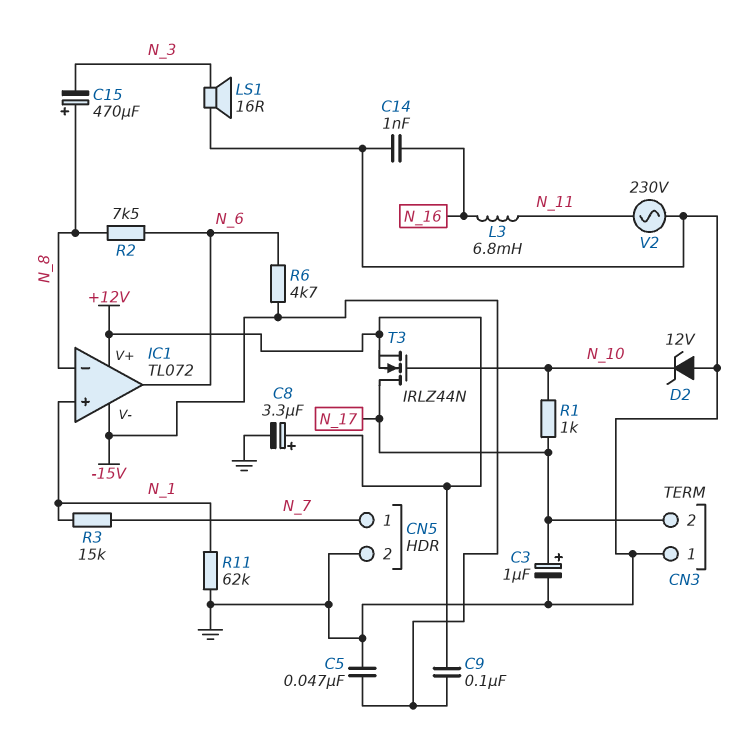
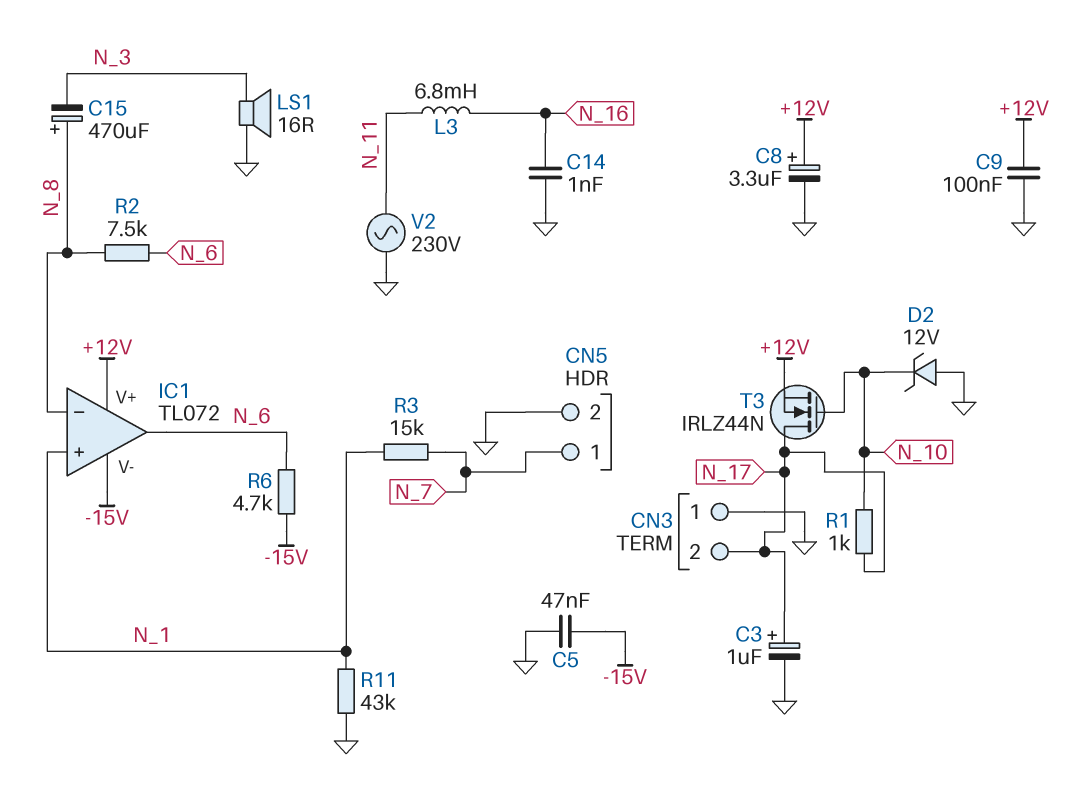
C9: 100nF (+12V, -15V) -> 100nF (+12V, GND)
R11: 62k (GND, N_1) -> 43k (GND, N_1)

